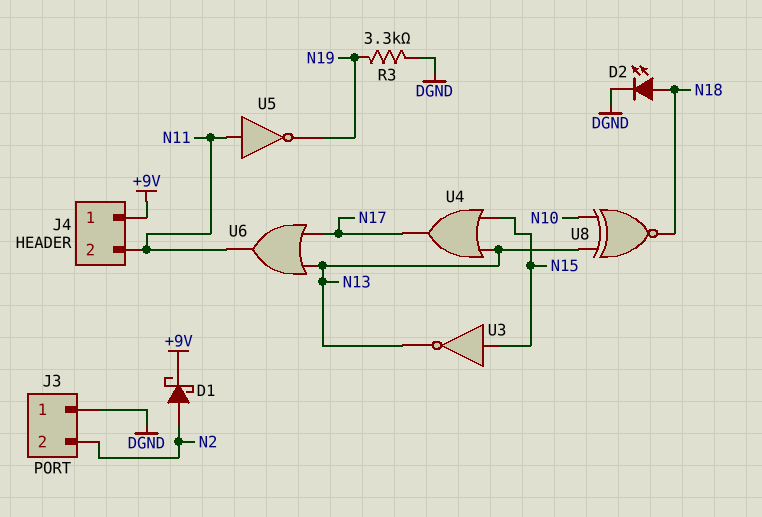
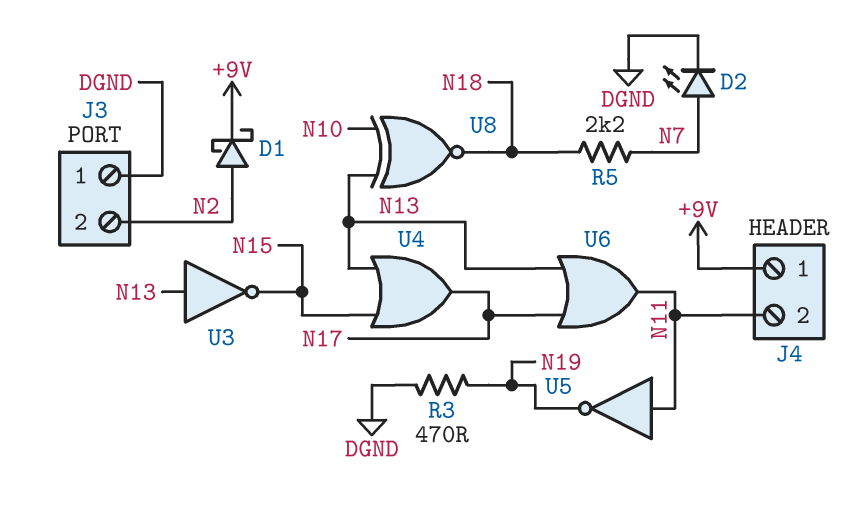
D2: LED (A N18, K DGND) -> LED (A N7, K DGND)
R3: 3.3k (DGND, N19) -> 470 (DGND, N19)
R5: none -> 2.2k (N7, N18)
U3: NOT (in N15, out N13) -> NOT (in N13, out N15)

